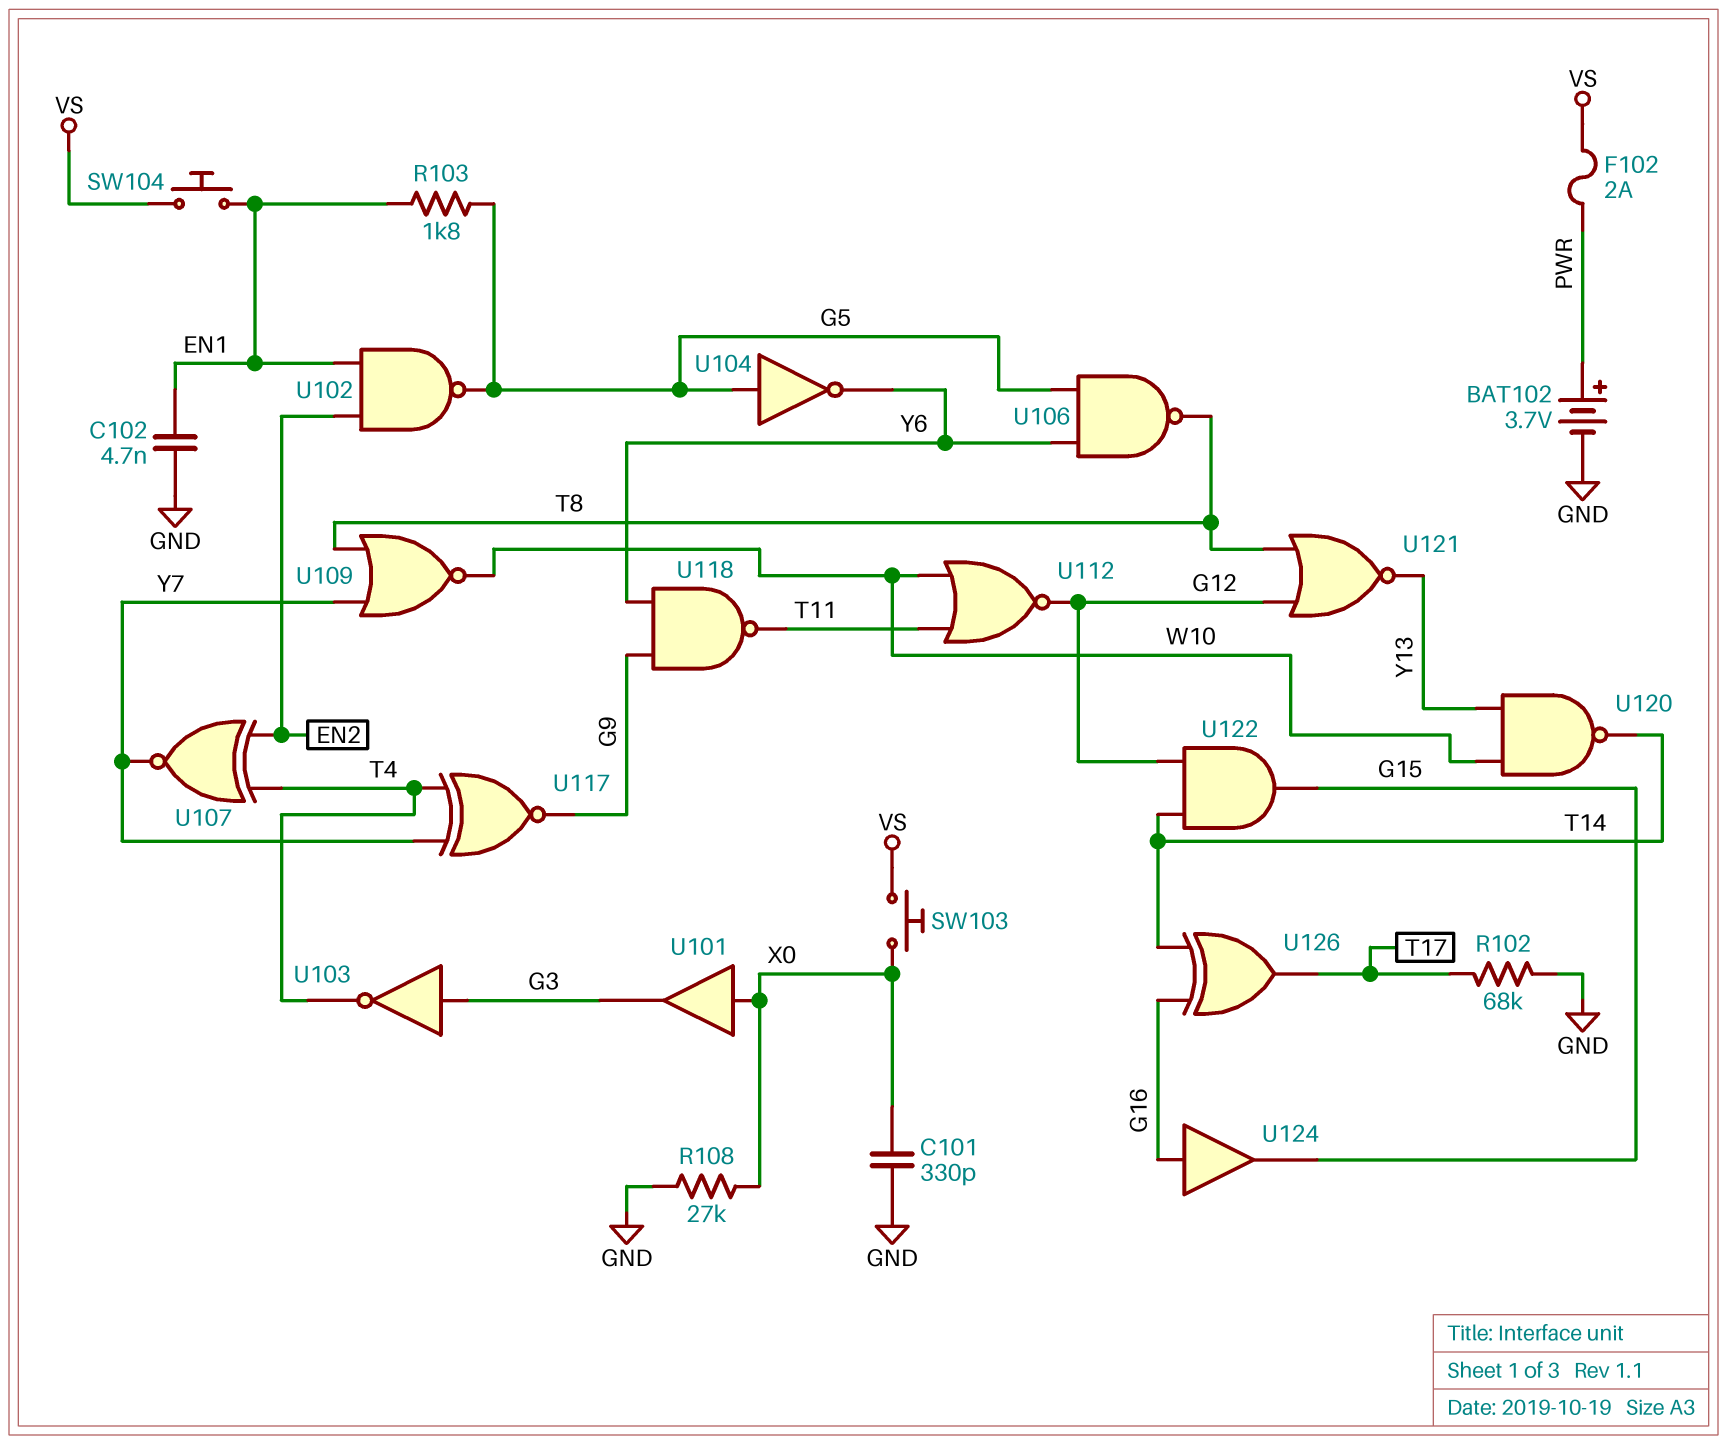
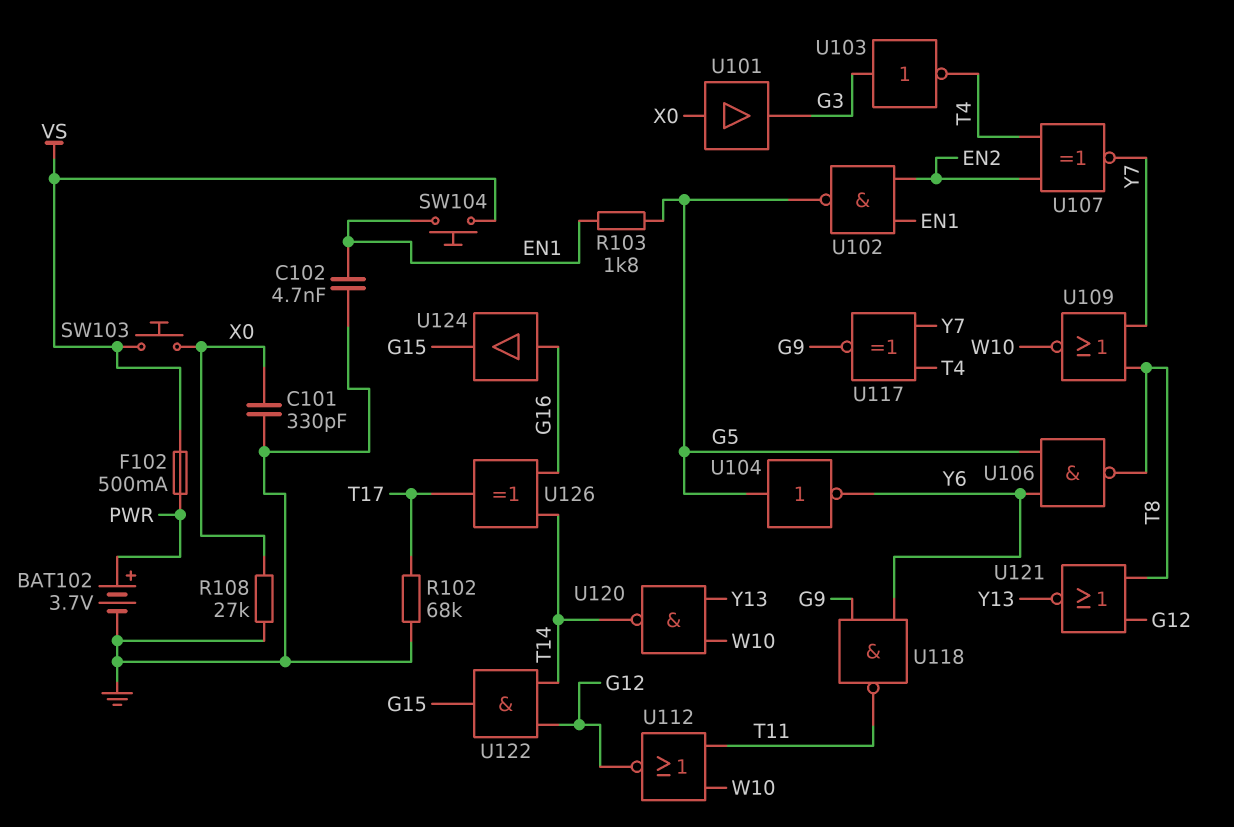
F102: 2A (PWR, VS) -> 500mA (PWR, VS)

